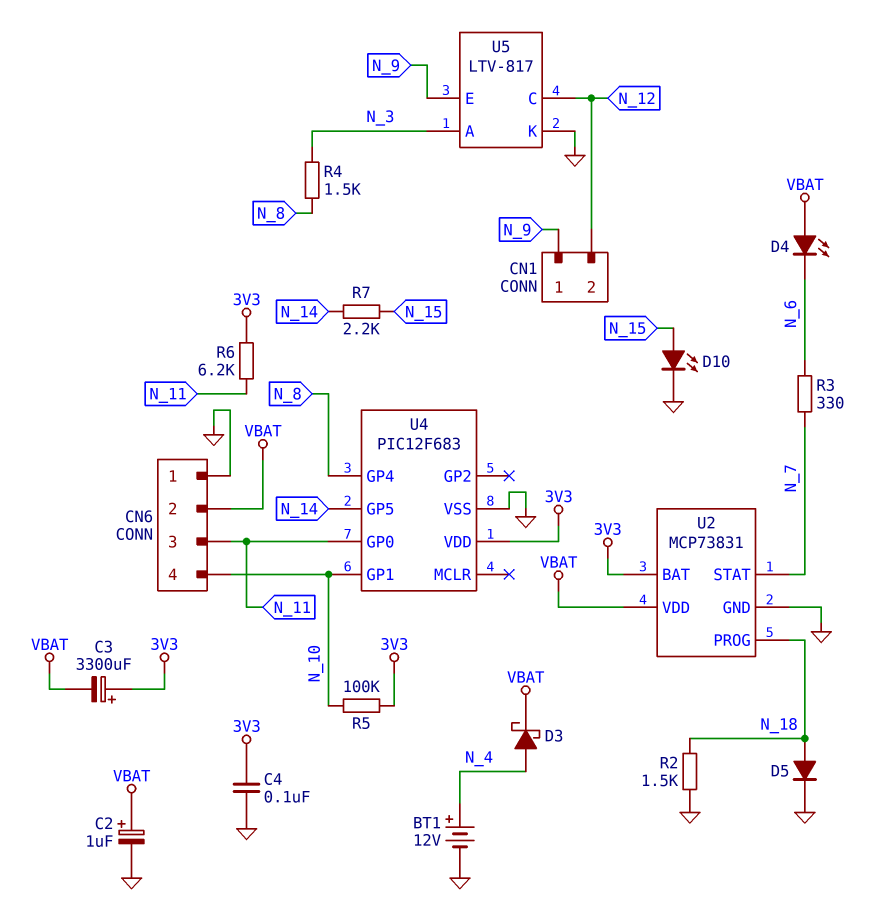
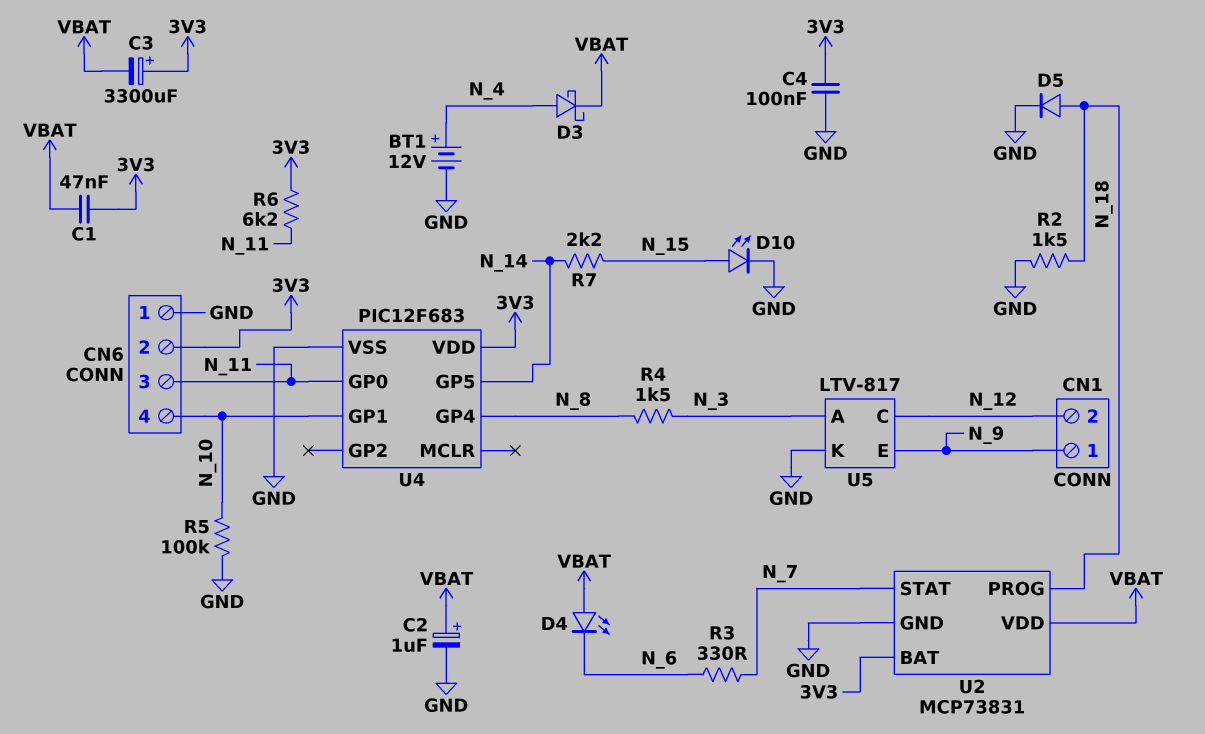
C1: none -> 47nF (3V3, VBAT)
CN6 pin 2: VBAT -> 3V3
R5: 100k (3V3, N_10) -> 100k (GND, N_10)

